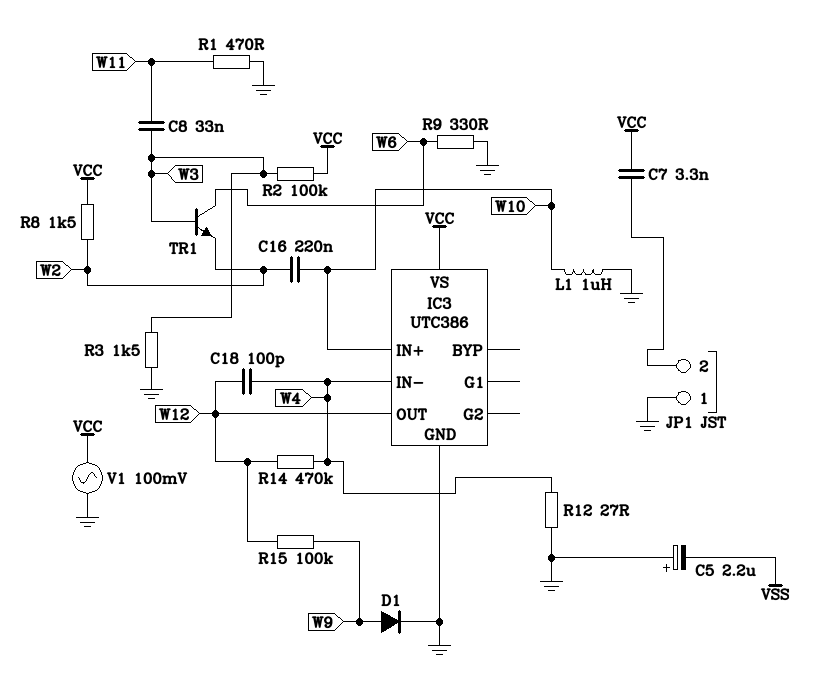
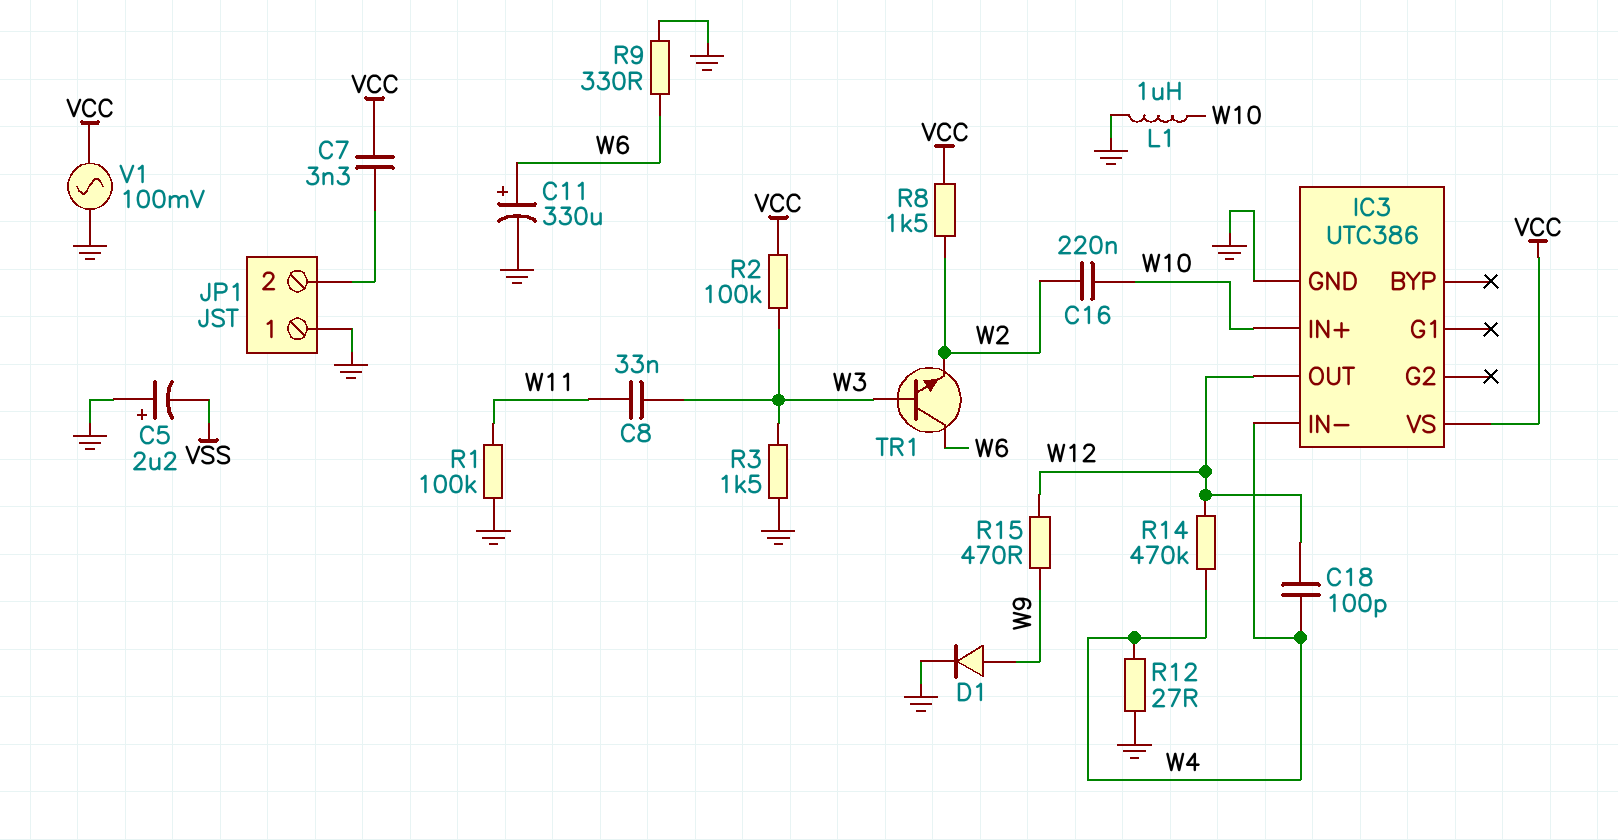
C11: none -> 330uF (plus W6, minus GND)
R1: 470 (GND, W11) -> 100k (GND, W11)
R15: 100k (W9, W12) -> 470 (W9, W12)

